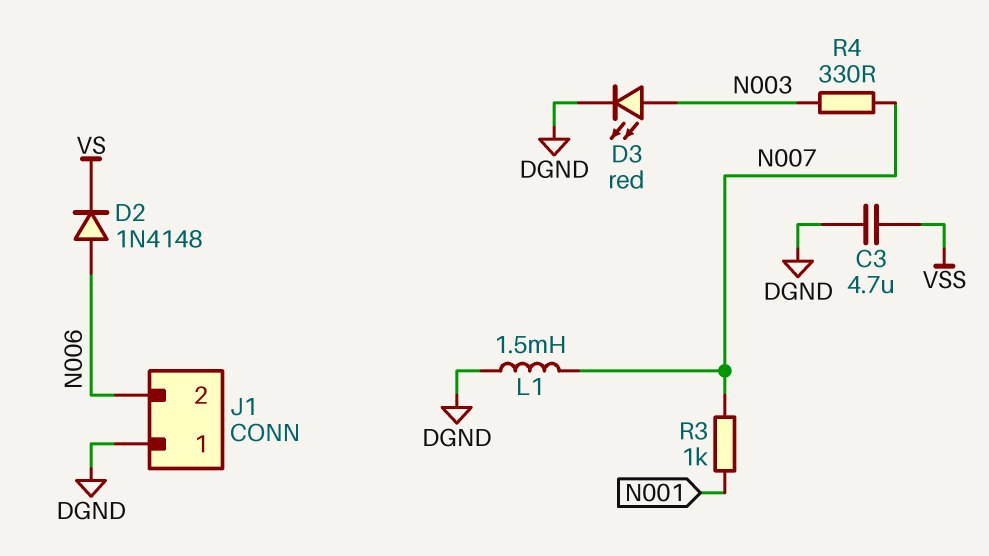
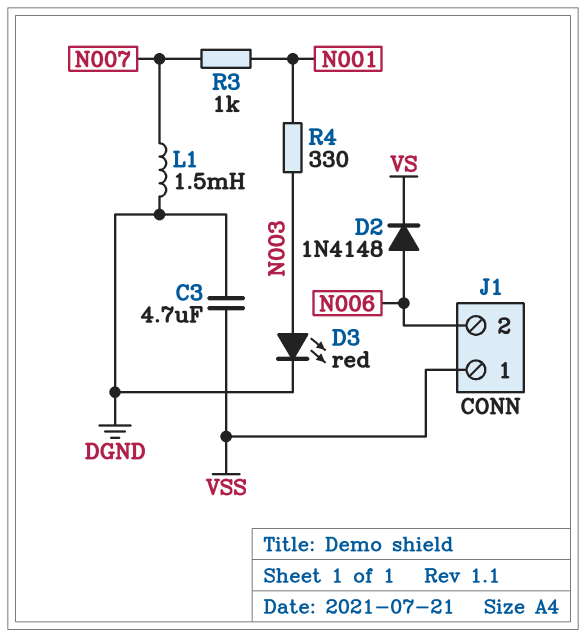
J1 pin 1: DGND -> VSS
R4: 330 (N003, N007) -> 330 (N001, N003)

